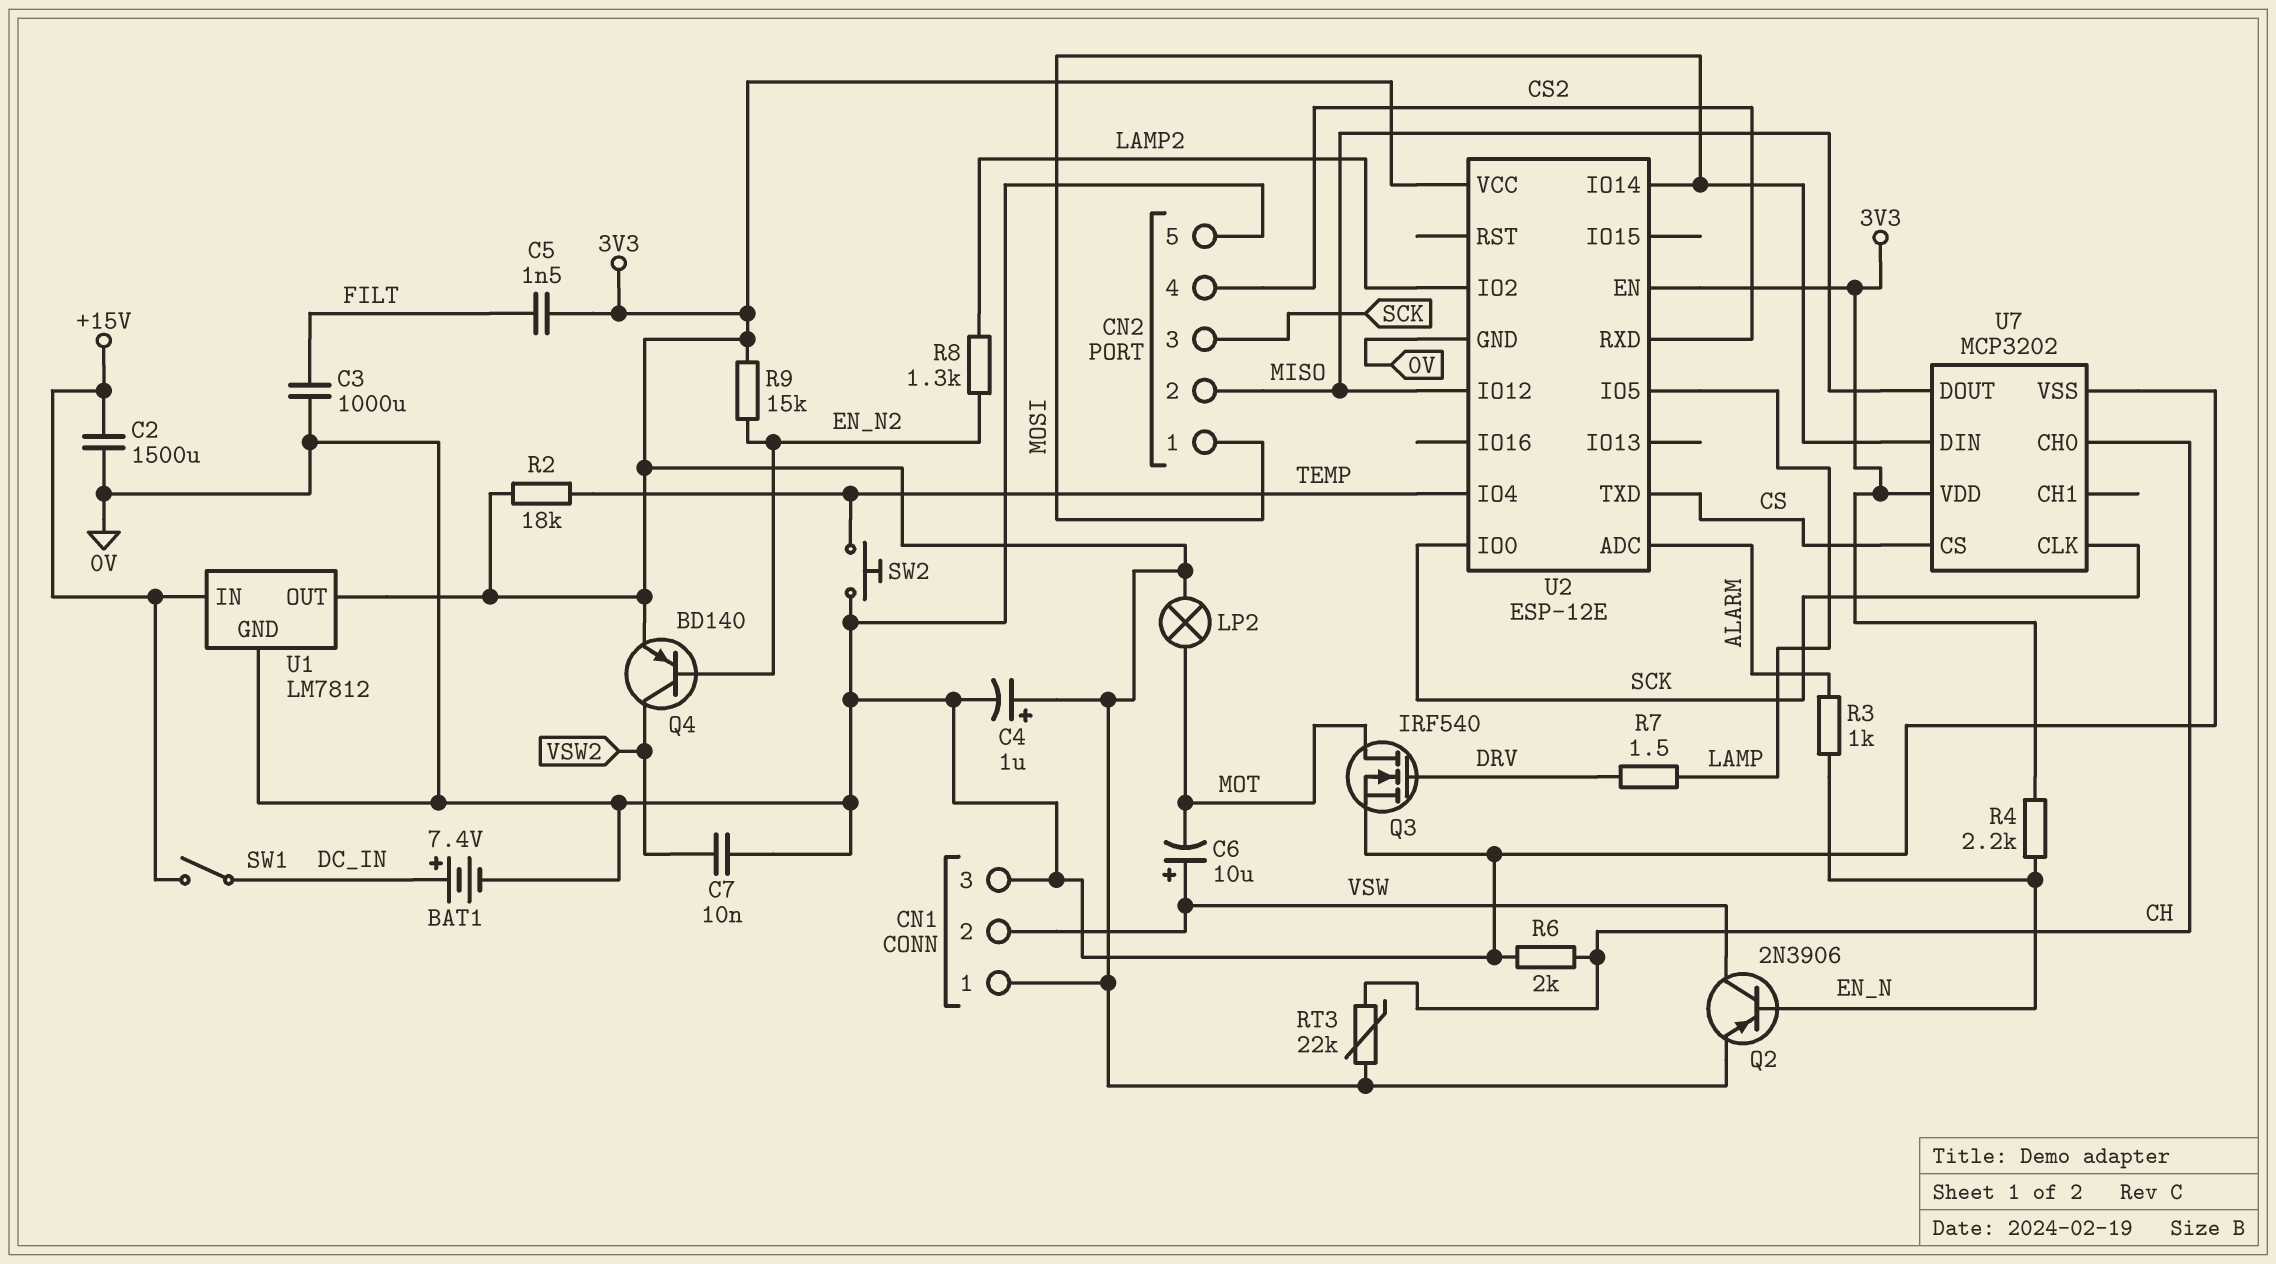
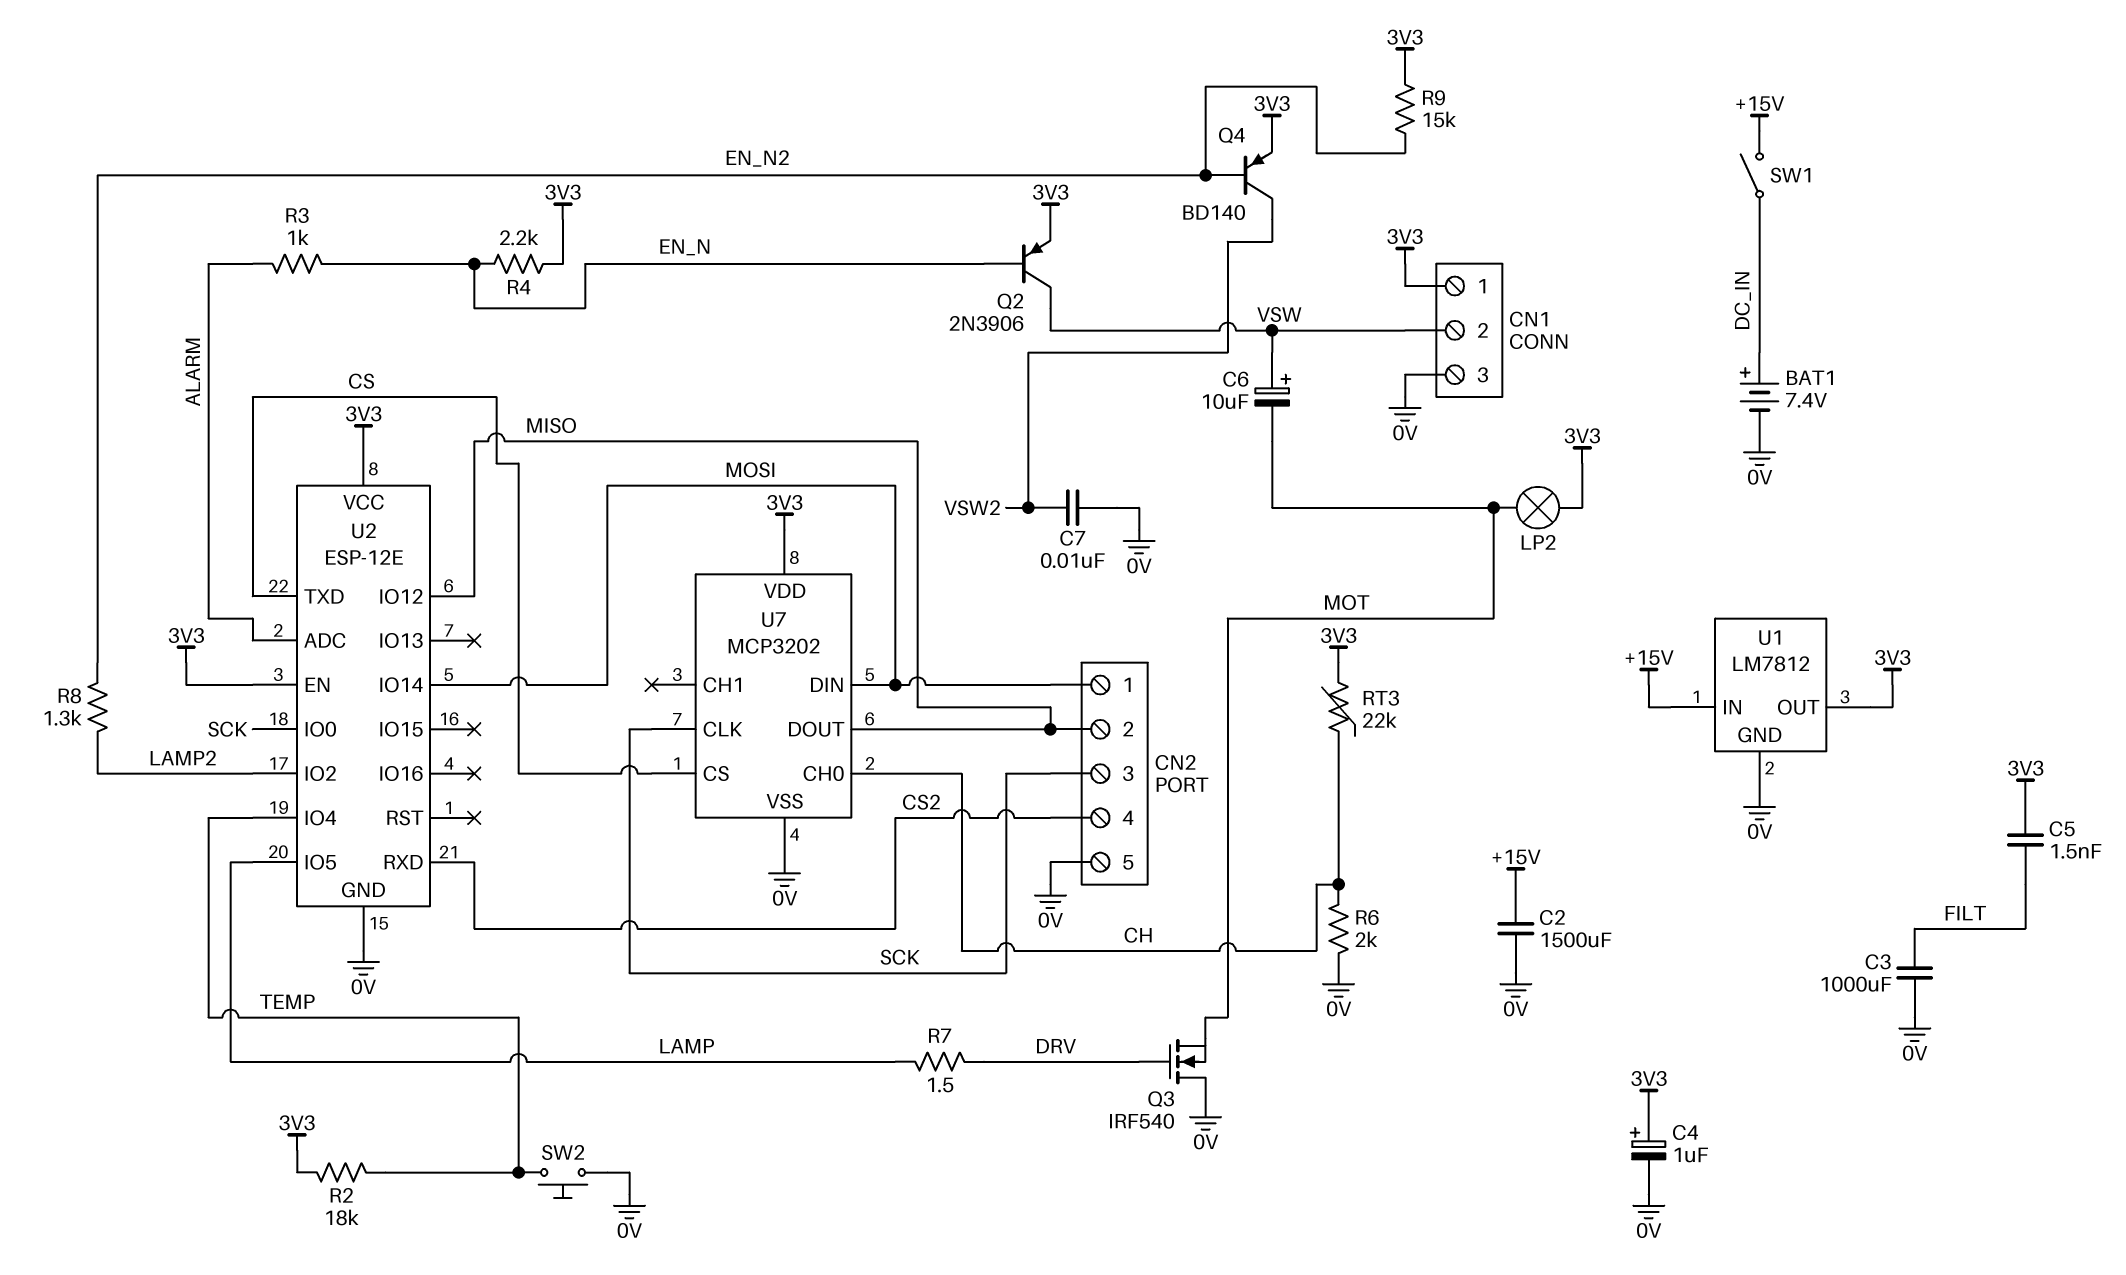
Q3: NMOS IRF540 (G DRV, D MOT, S 0V) -> NMOS IRF540 (G DRV, D 0V, S MOT)

